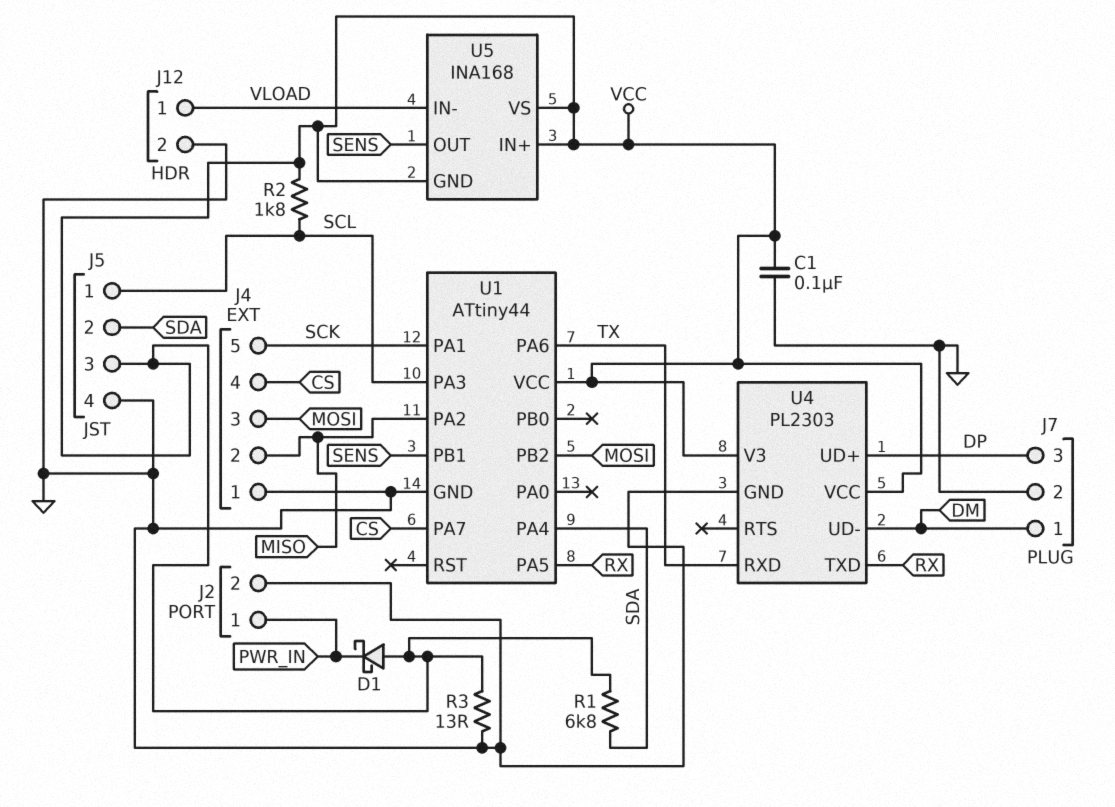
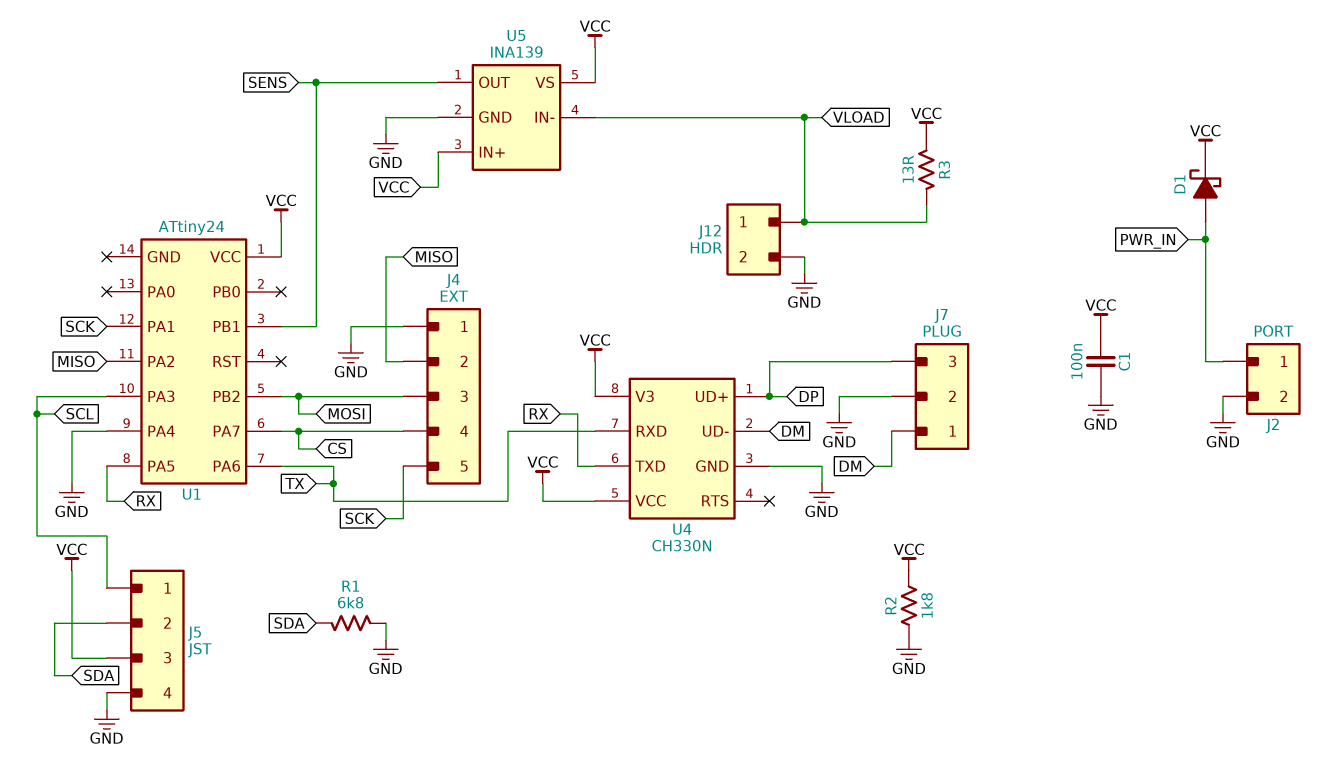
D1: schottky (A VCC, K PWR_IN) -> schottky (A PWR_IN, K VCC)
R1: 6.8k (SDA, VCC) -> 6.8k (GND, SDA)
R2: 1.8k (SCL, VCC) -> 1.8k (GND, VCC)
R3: 13 (GND, VCC) -> 13 (VCC, VLOAD)
U1: ATtiny44 -> ATtiny24
U1 pin GND: GND -> none
U1 pin PA4: SDA -> GND
U4: PL2303 -> CH330N
U5: INA168 -> INA139
U5 pin GND: VCC -> GND

